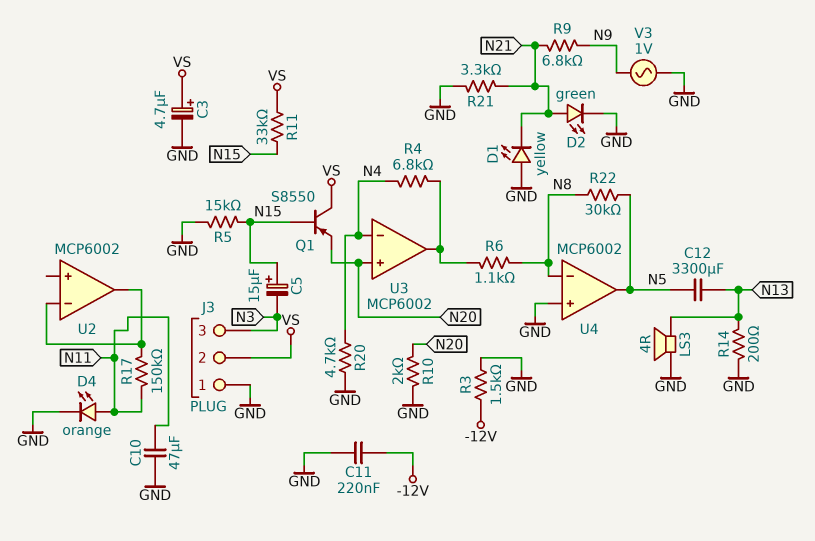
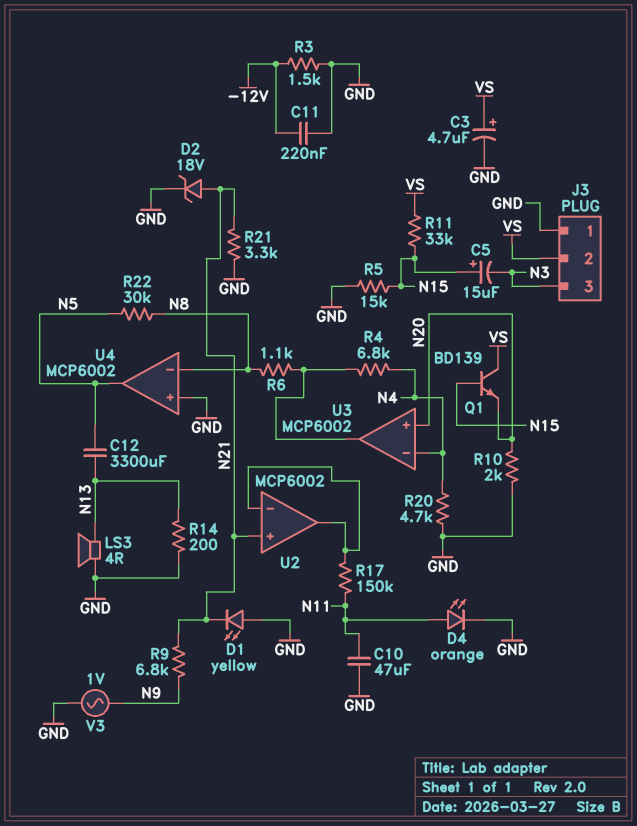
D2: LED green (A N21, K GND) -> zener 18V (A N21, K GND)
Q1: PNP S8550 (B N15, C VS, E N20) -> NPN BD139 (B N15, C VS, E N20)
U2 pin in+: none -> N21

